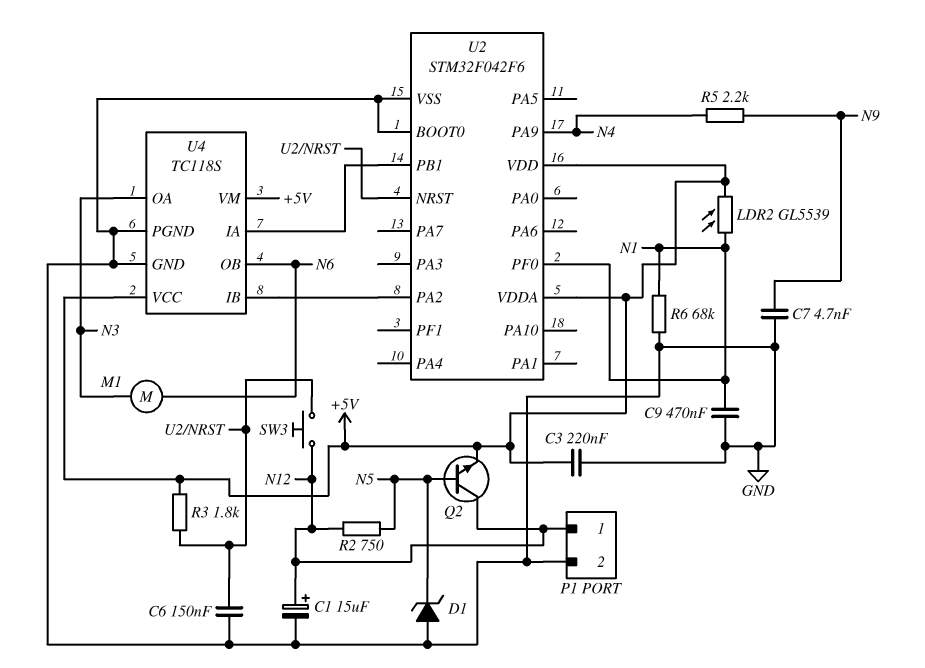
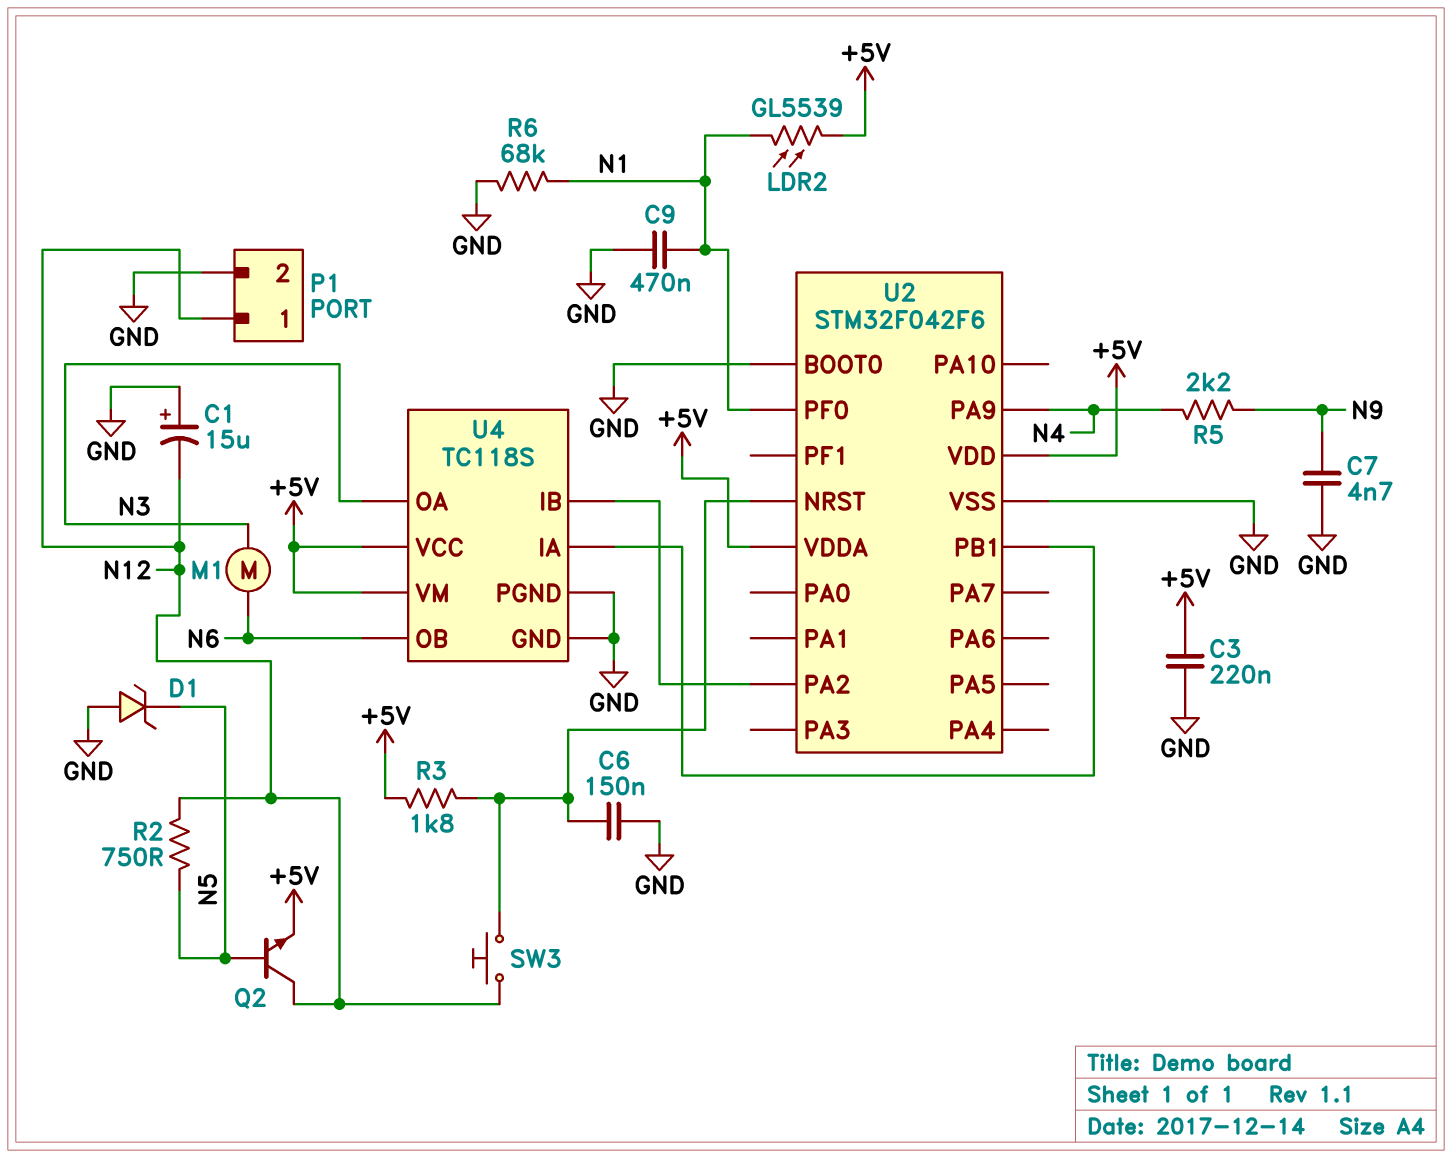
C1: 15uF (plus N12, minus GND) -> 15uF (plus GND, minus N12)

